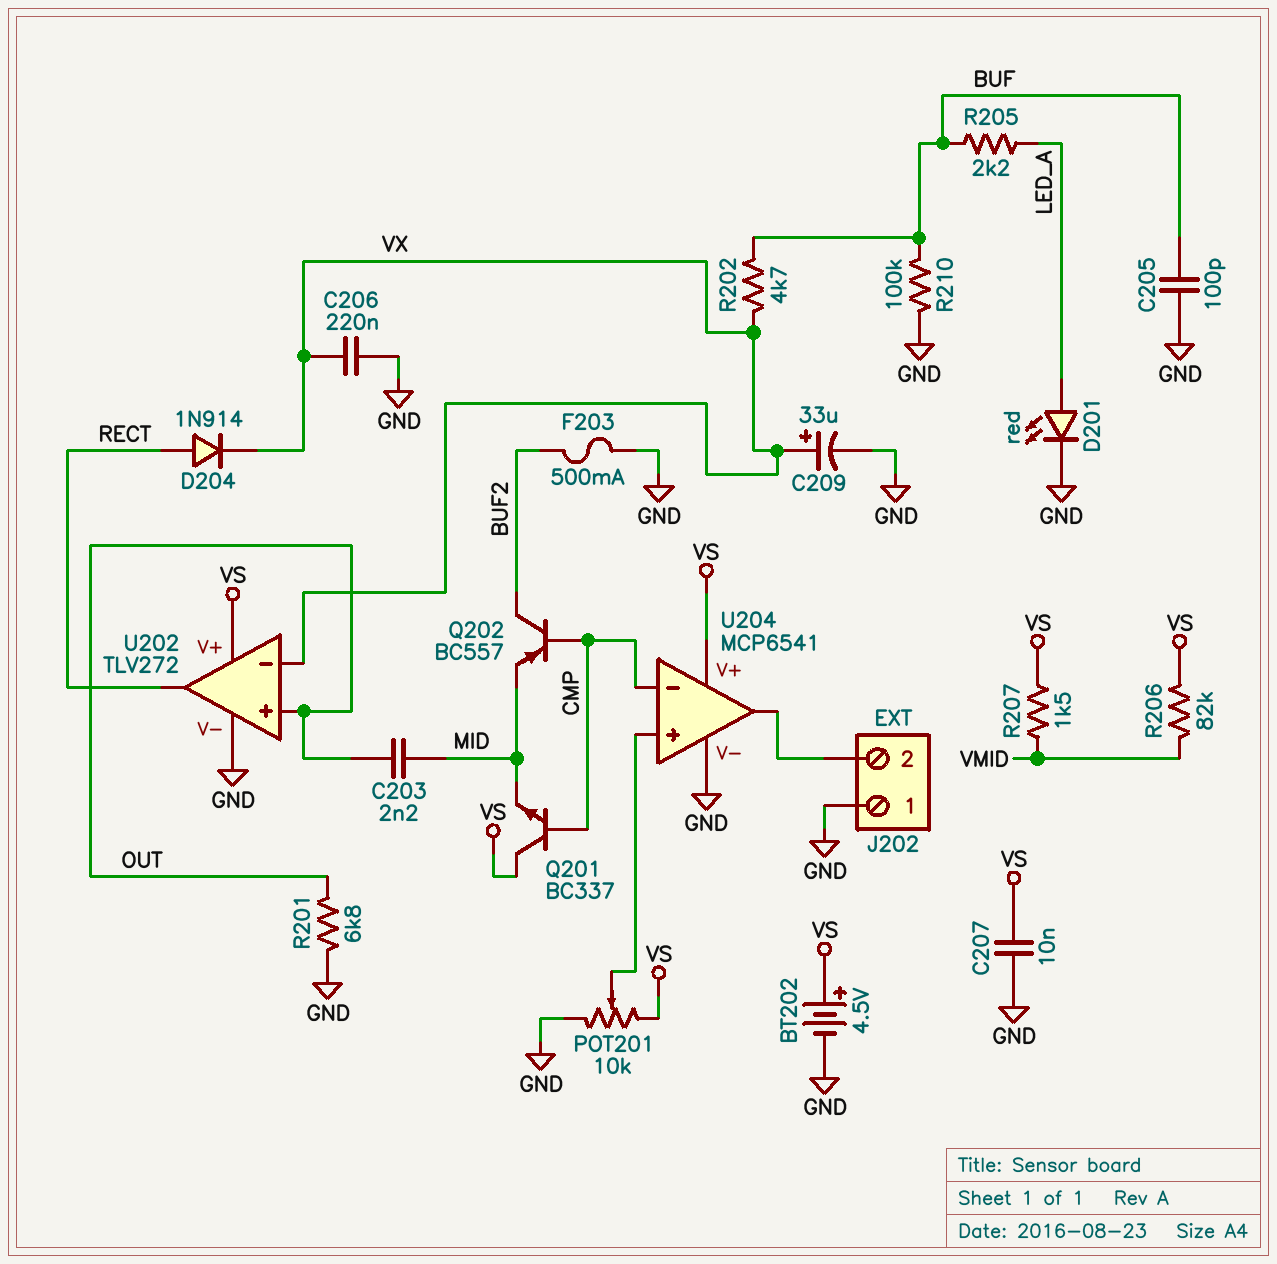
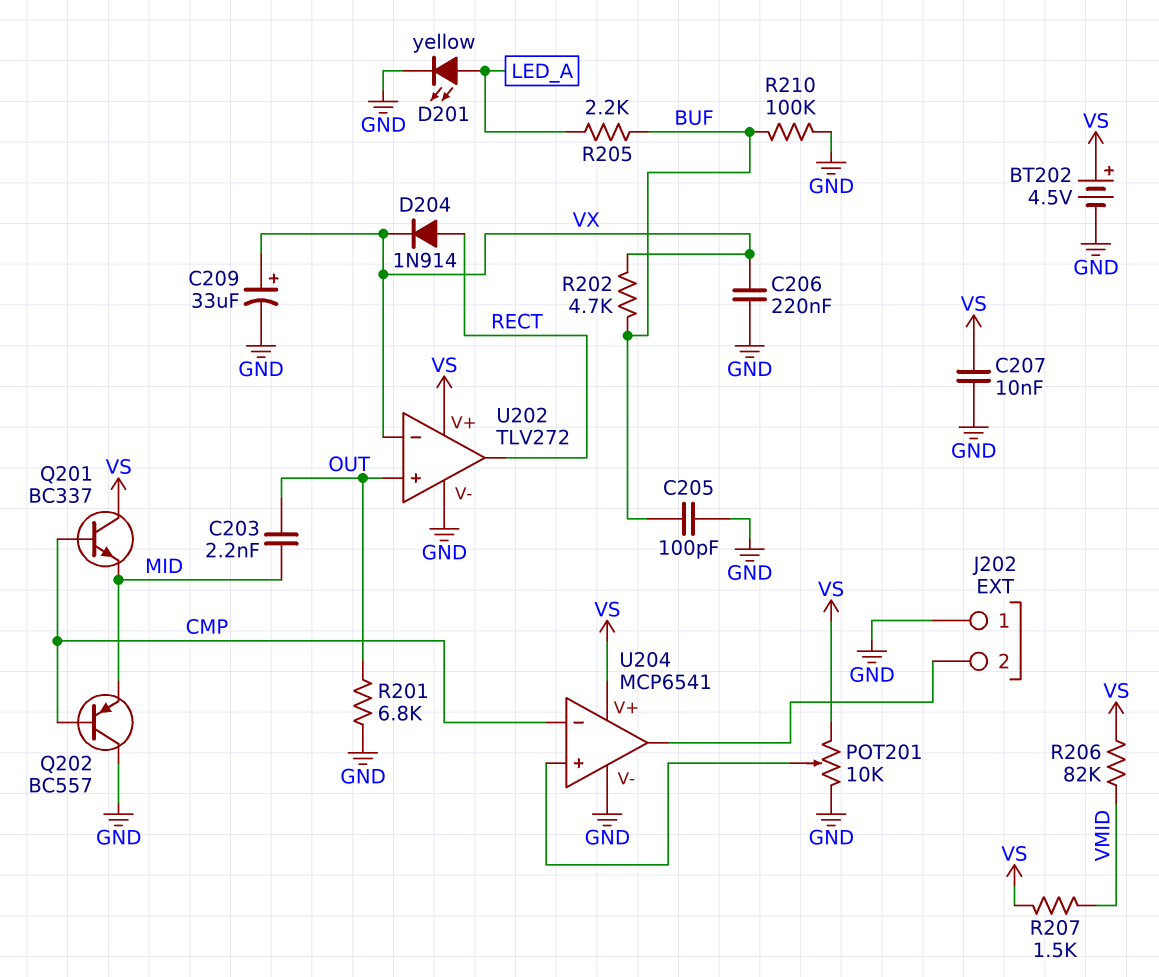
D201: LED red (A LED_A, K GND) -> LED yellow (A LED_A, K GND)
F203: 500mA (BUF2, GND) -> none
Q202: PNP BC557 (B CMP, C BUF2, E MID) -> PNP BC557 (B CMP, C GND, E MID)

